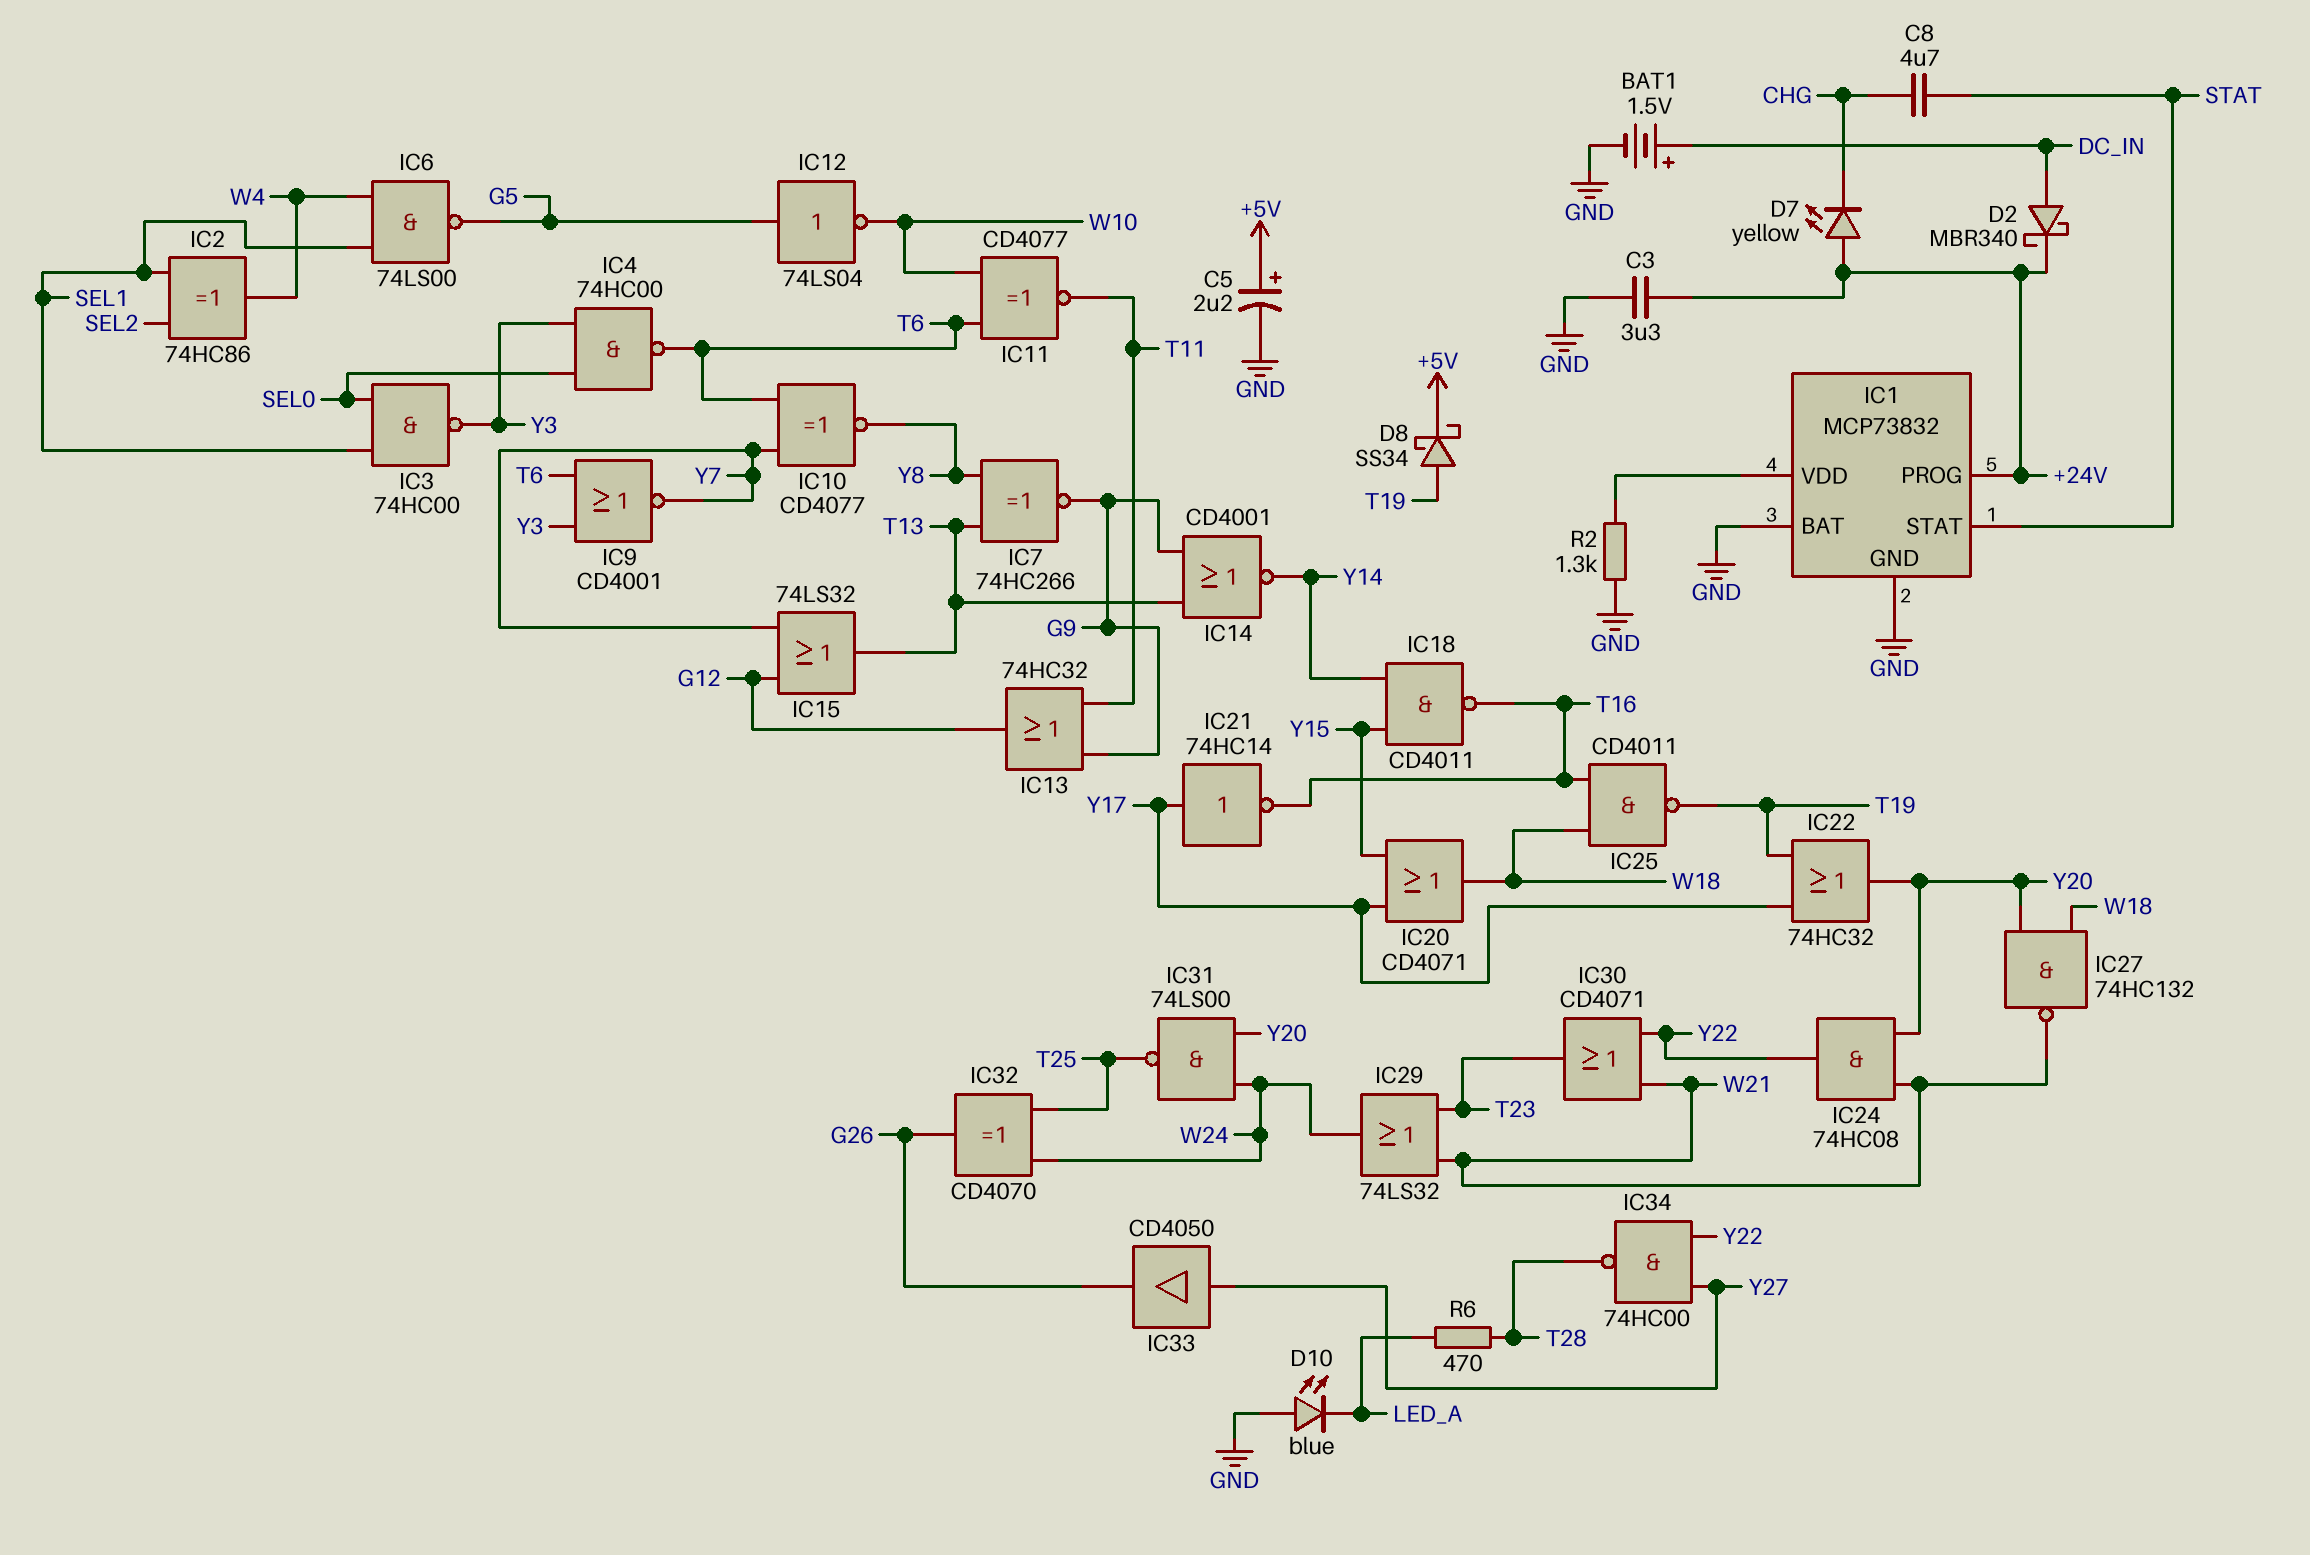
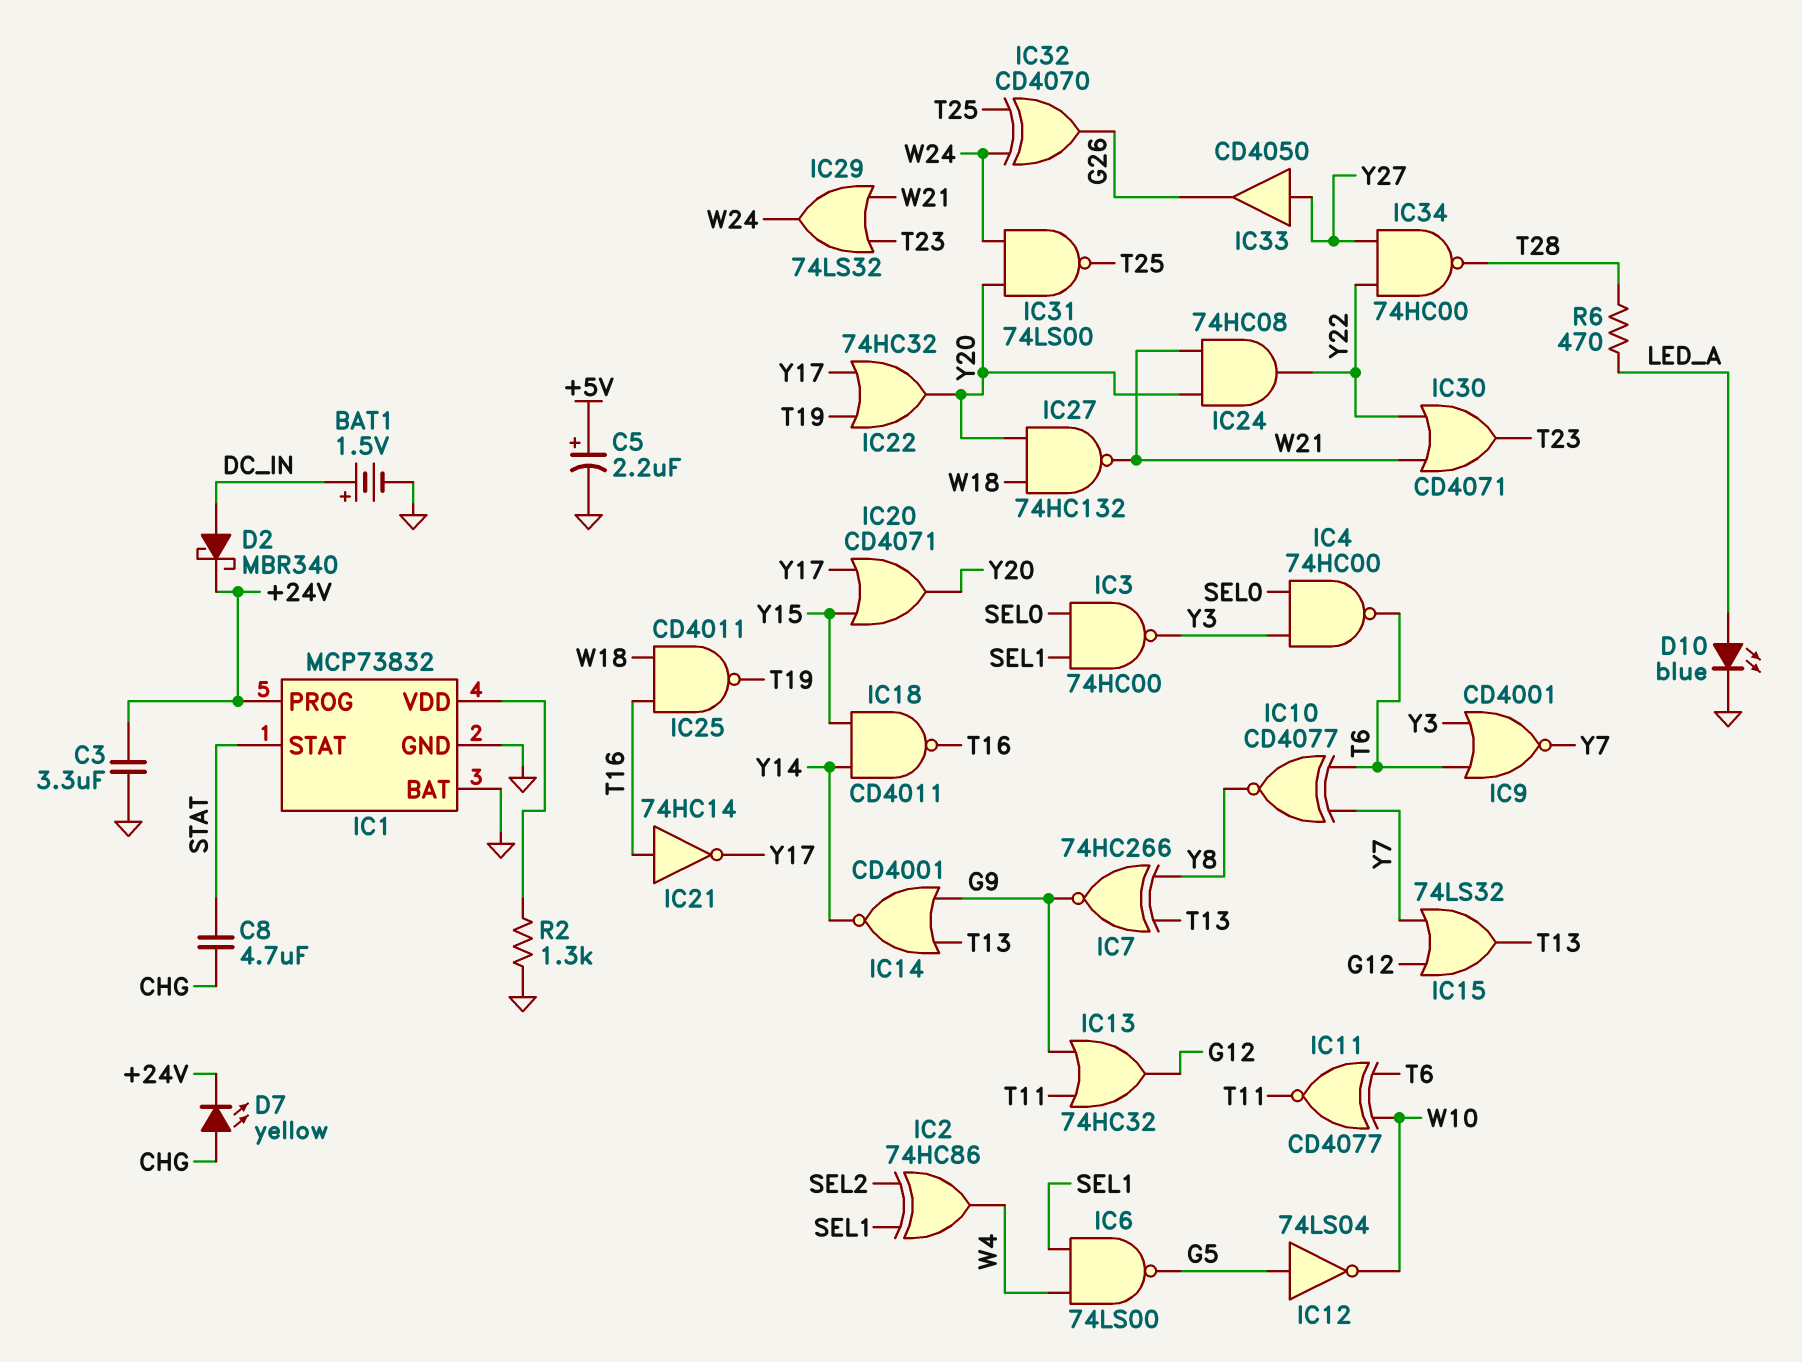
D7: LED yellow (A +24V, K CHG) -> LED yellow (A CHG, K +24V)
D8: schottky SS34 (A T19, K +5V) -> none
D10: LED blue (A GND, K LED_A) -> LED blue (A LED_A, K GND)
IC20: OR CD4071 (in Y15, in Y17, out W18) -> OR CD4071 (in Y15, in Y17, out Y20)
IC21: NOT 74HC14 (in Y17, out T16) -> NOT 74HC14 (in T16, out Y17)

